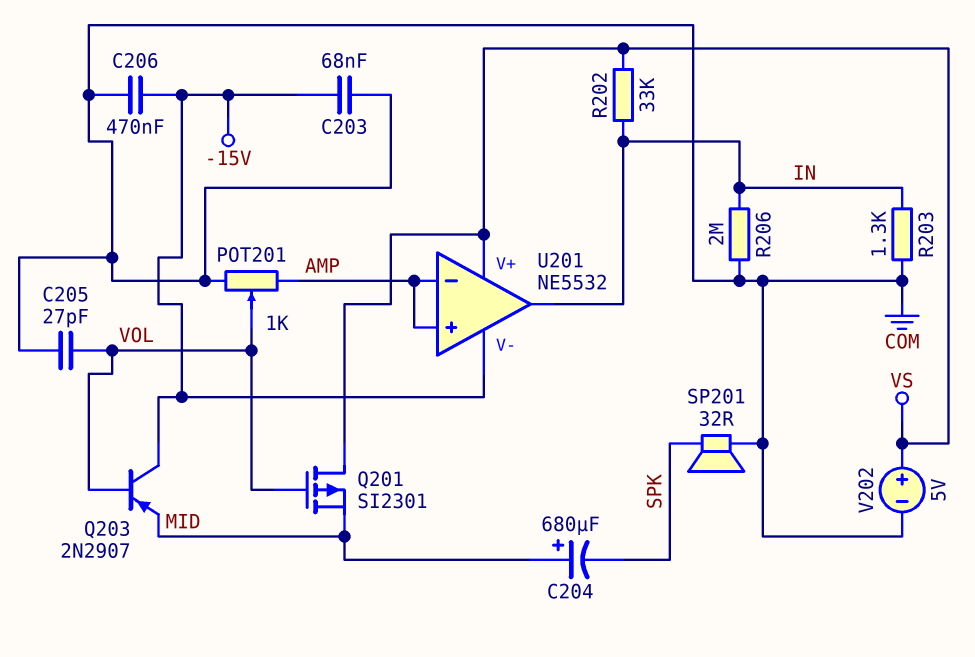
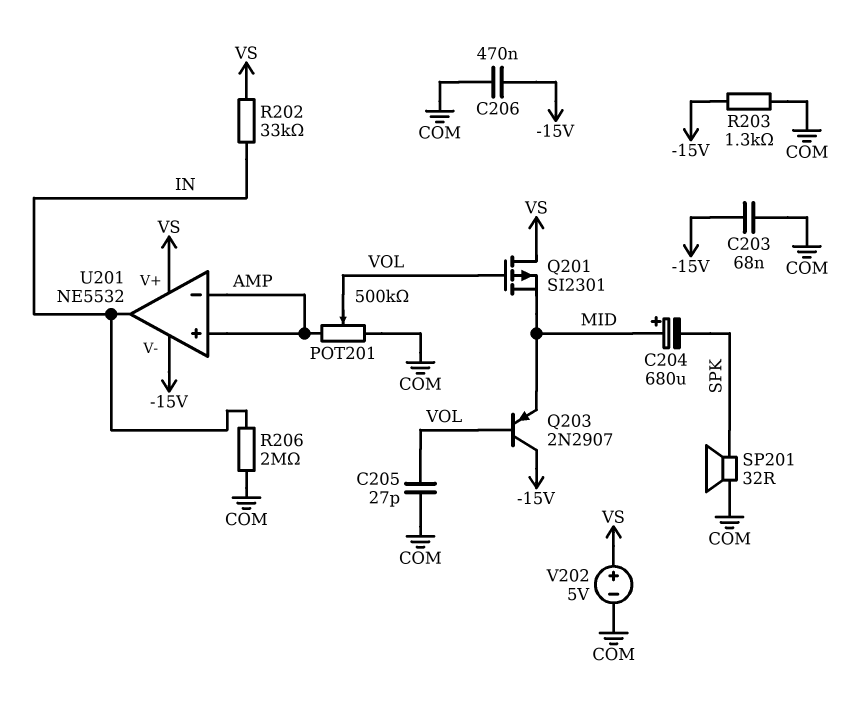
POT201: 1k (AMP, COM, wiper VOL) -> 500k (AMP, COM, wiper VOL)
R203: 1.3k (COM, IN) -> 1.3k (-15V, COM)

